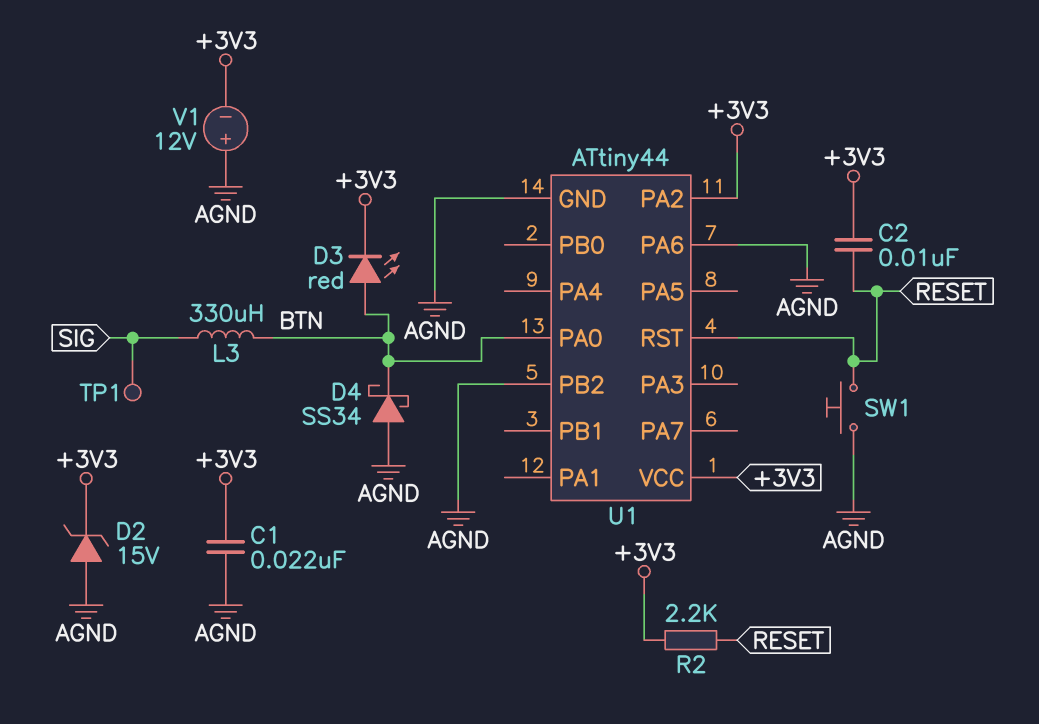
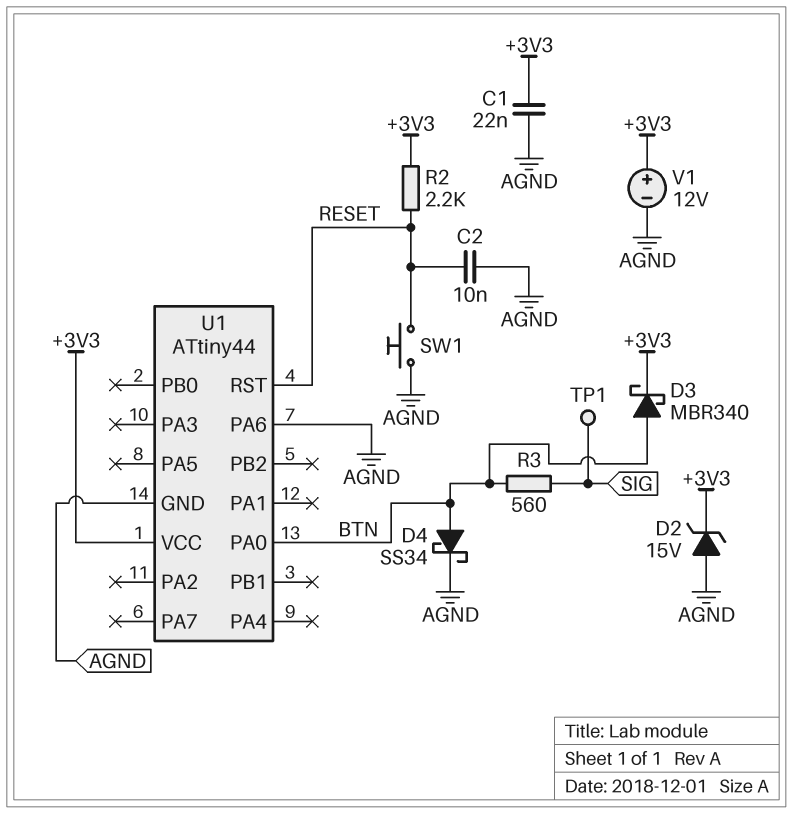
C2: 10nF (+3V3, RESET) -> 10nF (AGND, RESET)
D3: LED red (A BTN, K +3V3) -> schottky MBR340 (A BTN, K +3V3)
D4: schottky SS34 (A AGND, K BTN) -> schottky SS34 (A BTN, K AGND)
L3: 330uH (BTN, SIG) -> none
R3: none -> 560 (BTN, SIG)
U1 pin PA2: +3V3 -> none
U1 pin PB2: AGND -> none
V1: 12V (plus AGND, minus +3V3) -> 12V (plus +3V3, minus AGND)

